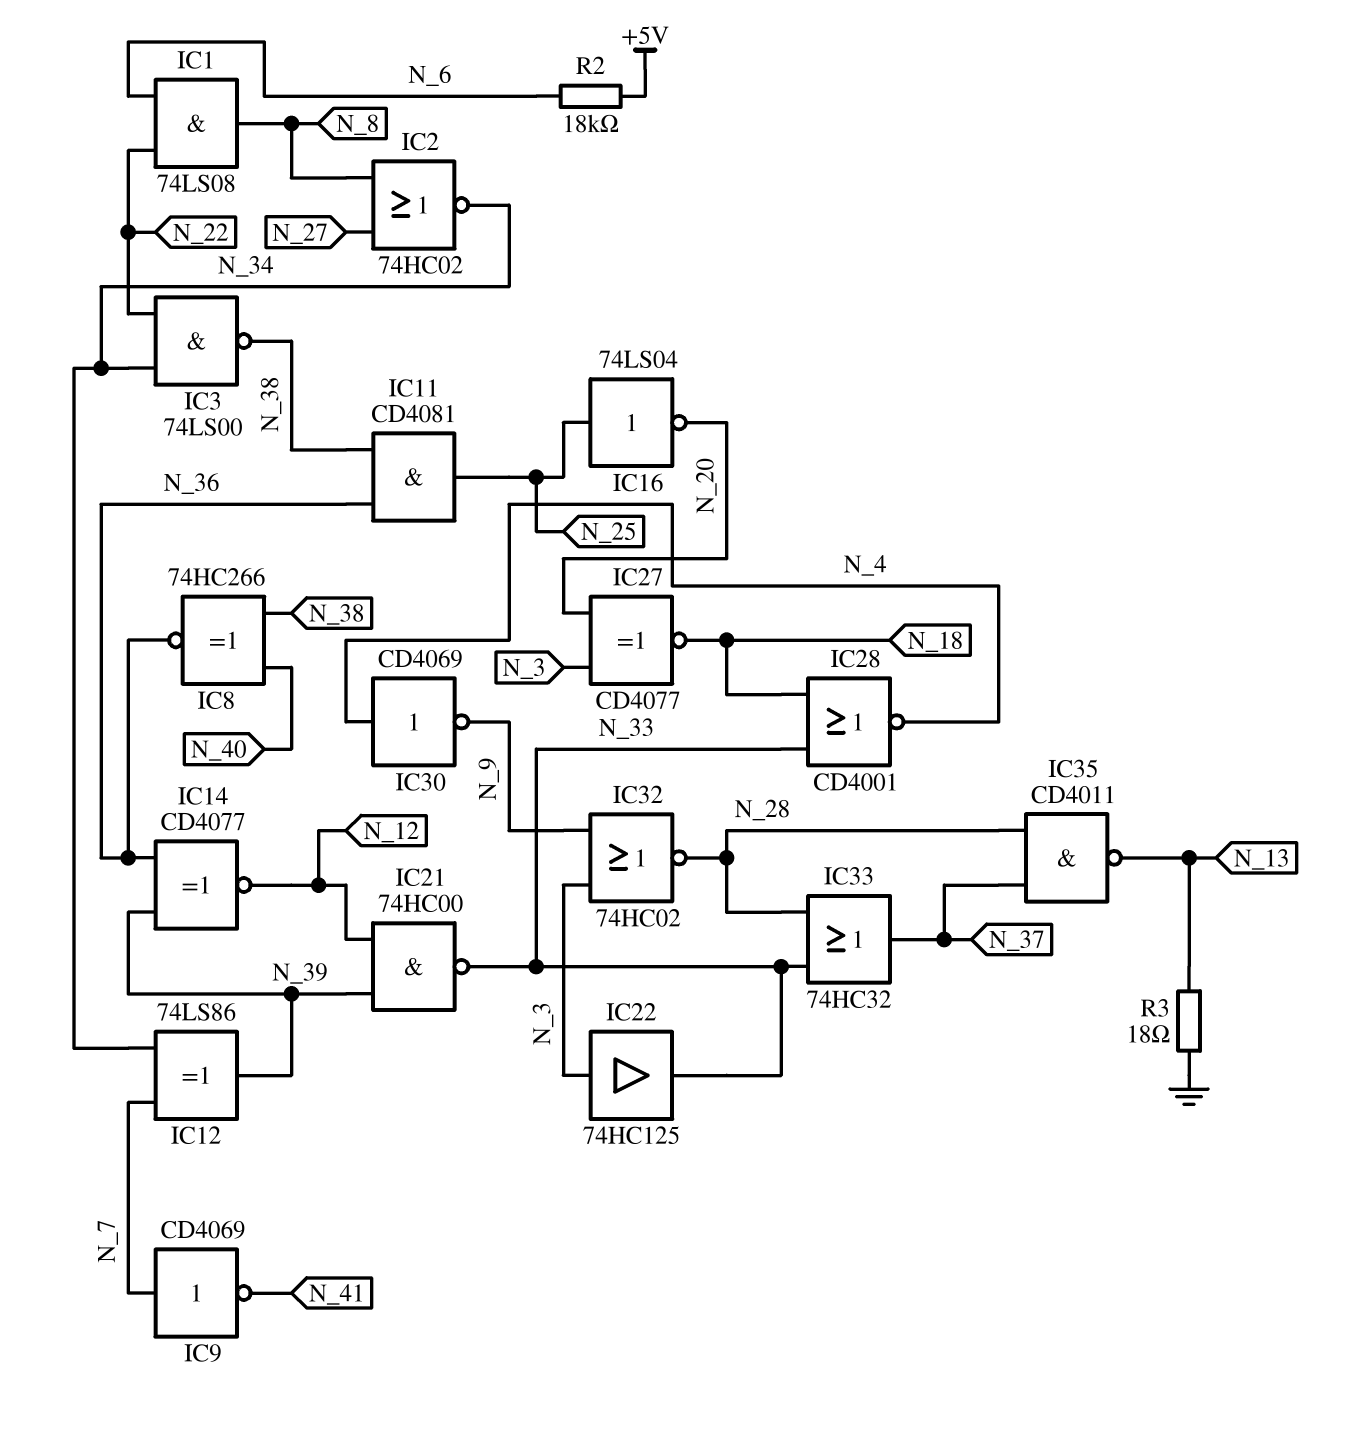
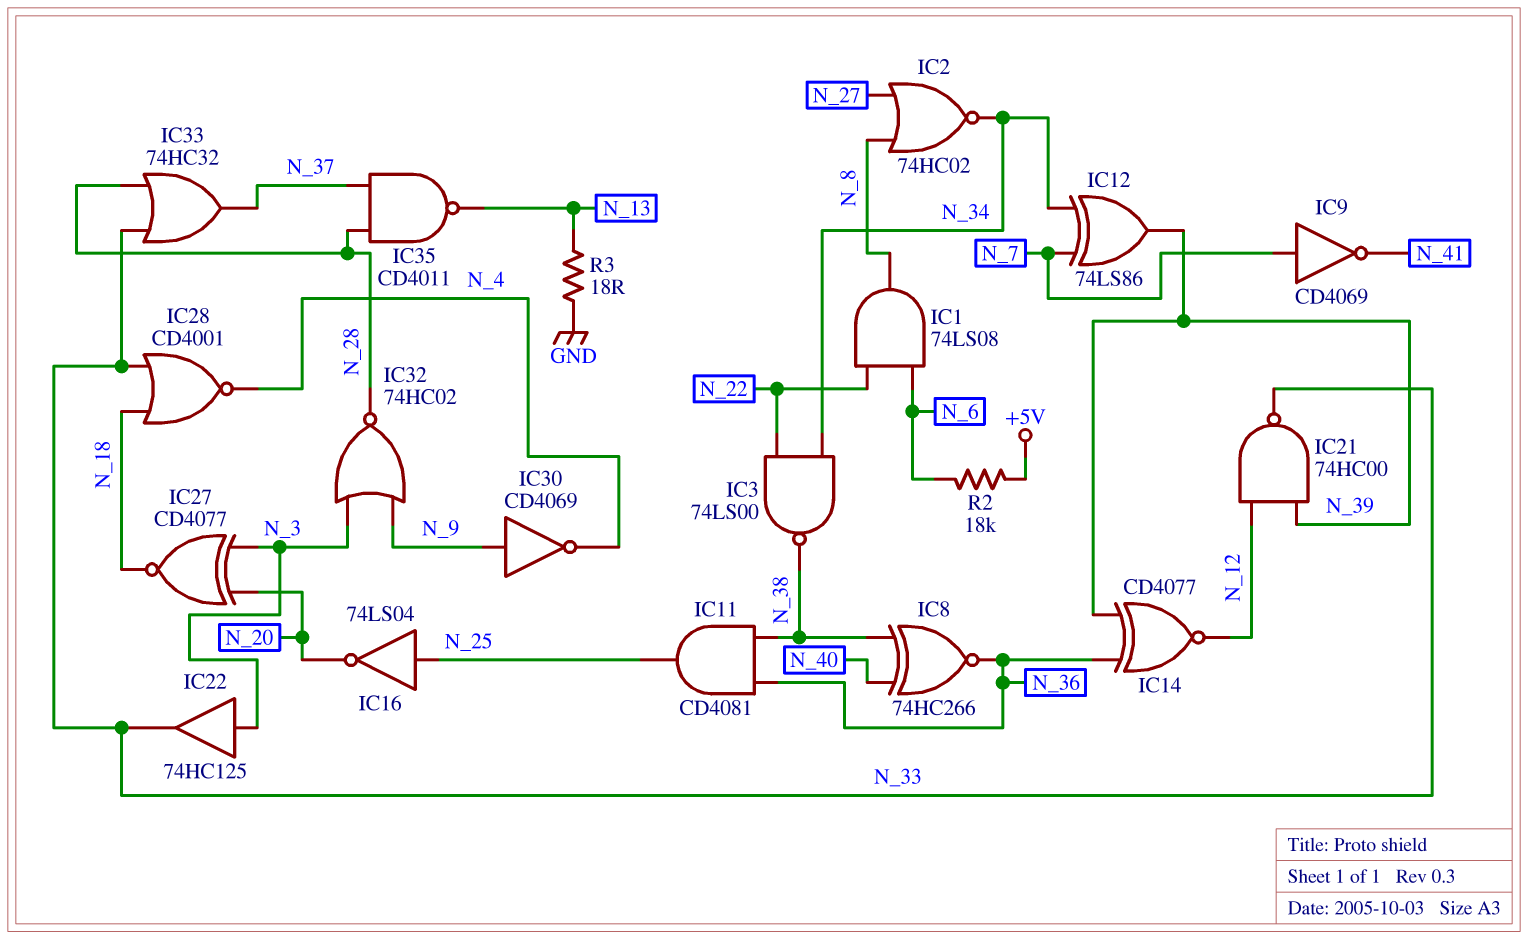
IC30: NOT CD4069 (in N_4, out N_9) -> NOT CD4069 (in N_9, out N_4)

